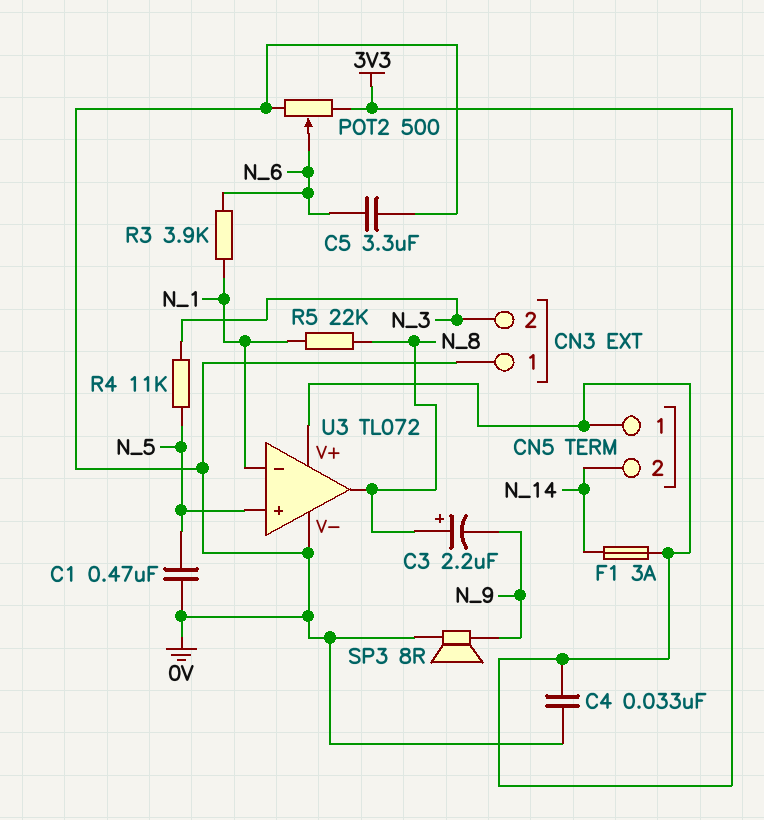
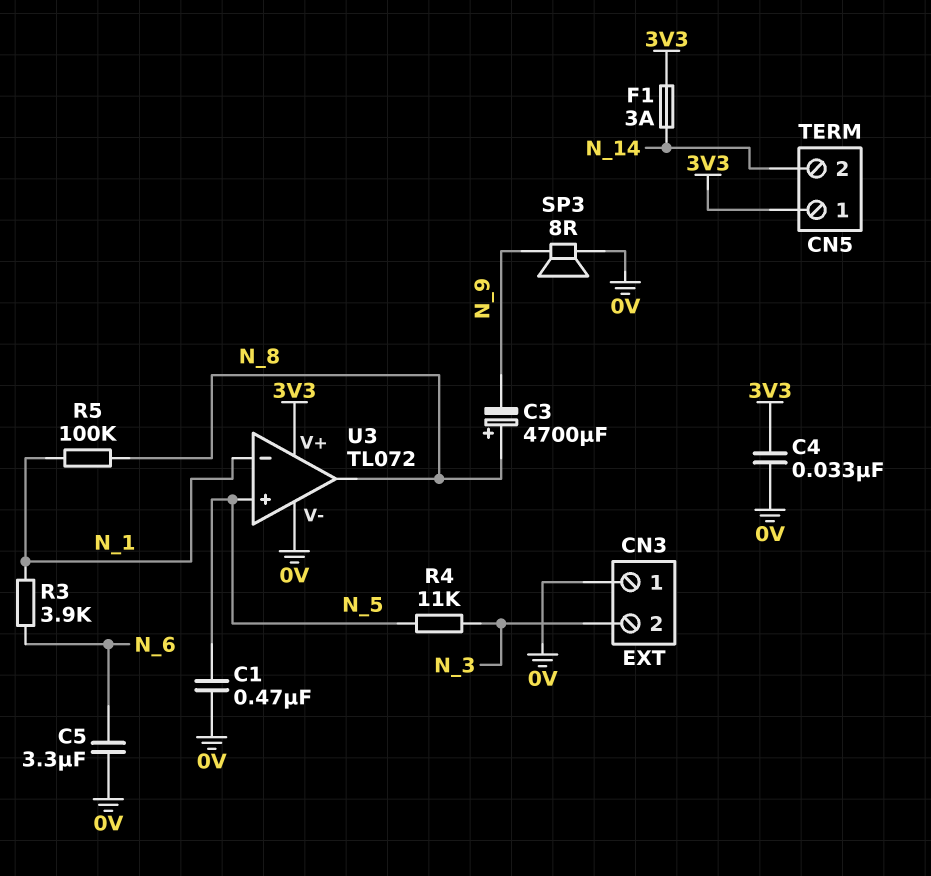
C3: 2.2uF (plus N_8, minus N_9) -> 4700uF (plus N_8, minus N_9)
POT2: 500 (0V, 3V3, wiper N_6) -> none
R5: 22k (N_1, N_8) -> 100k (N_1, N_8)

